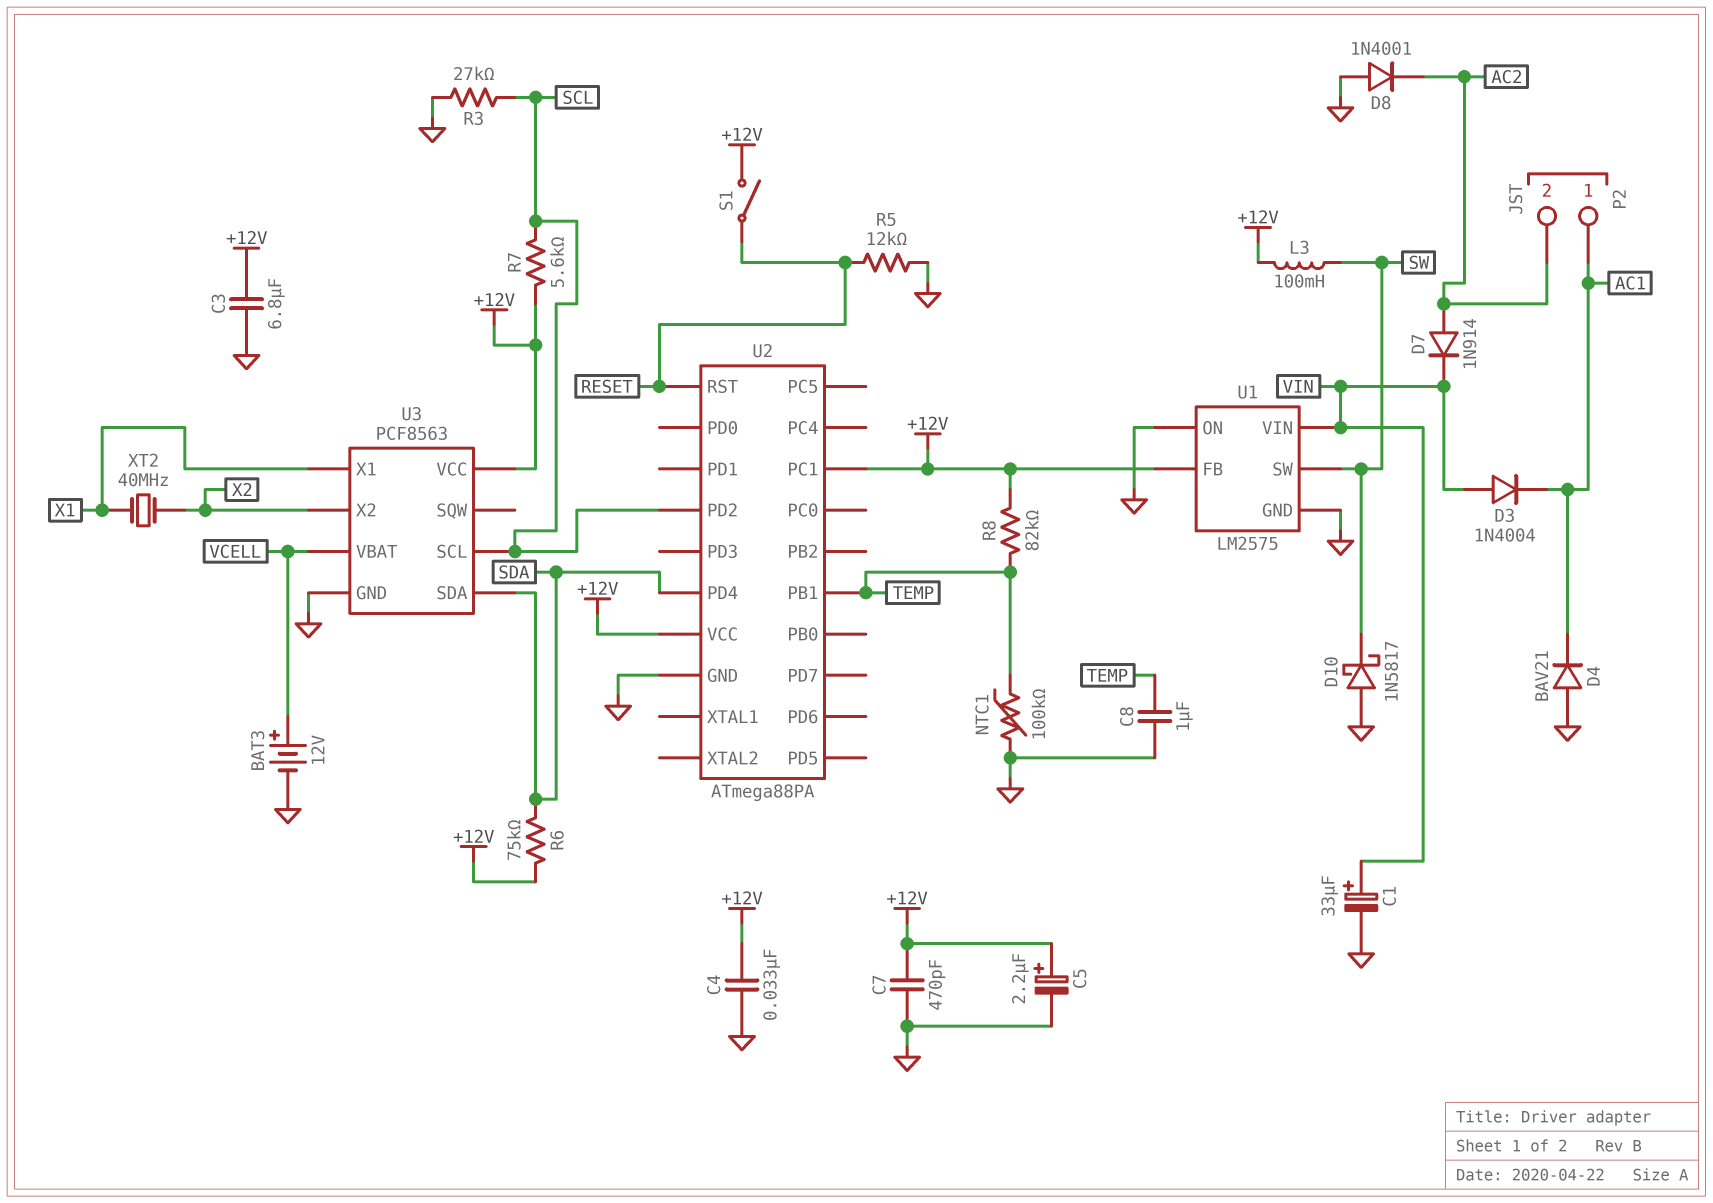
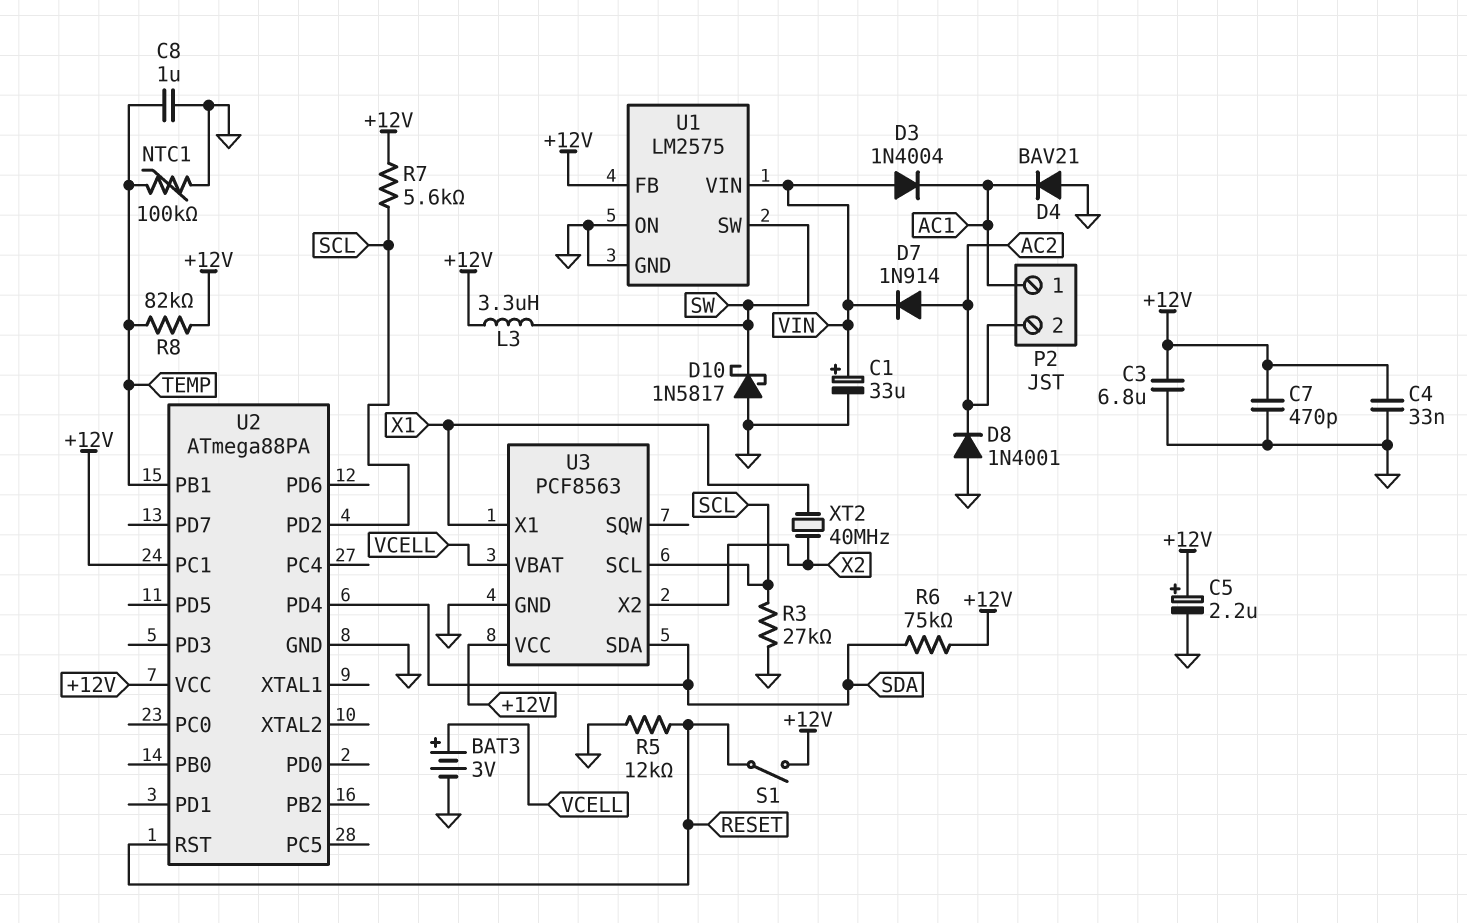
BAT3: 12V (plus VCELL, minus GND) -> 3V (plus VCELL, minus GND)
L3: 100mH (+12V, SW) -> 3.3uH (+12V, SW)

